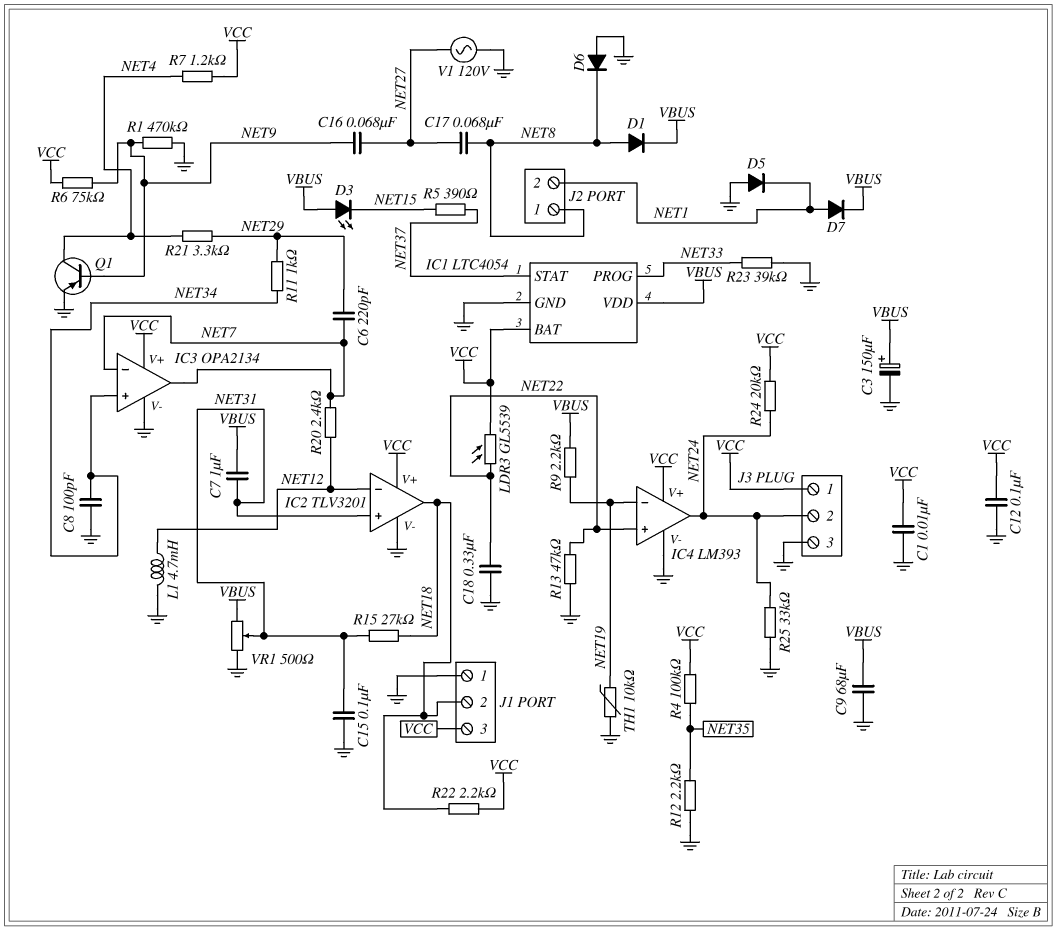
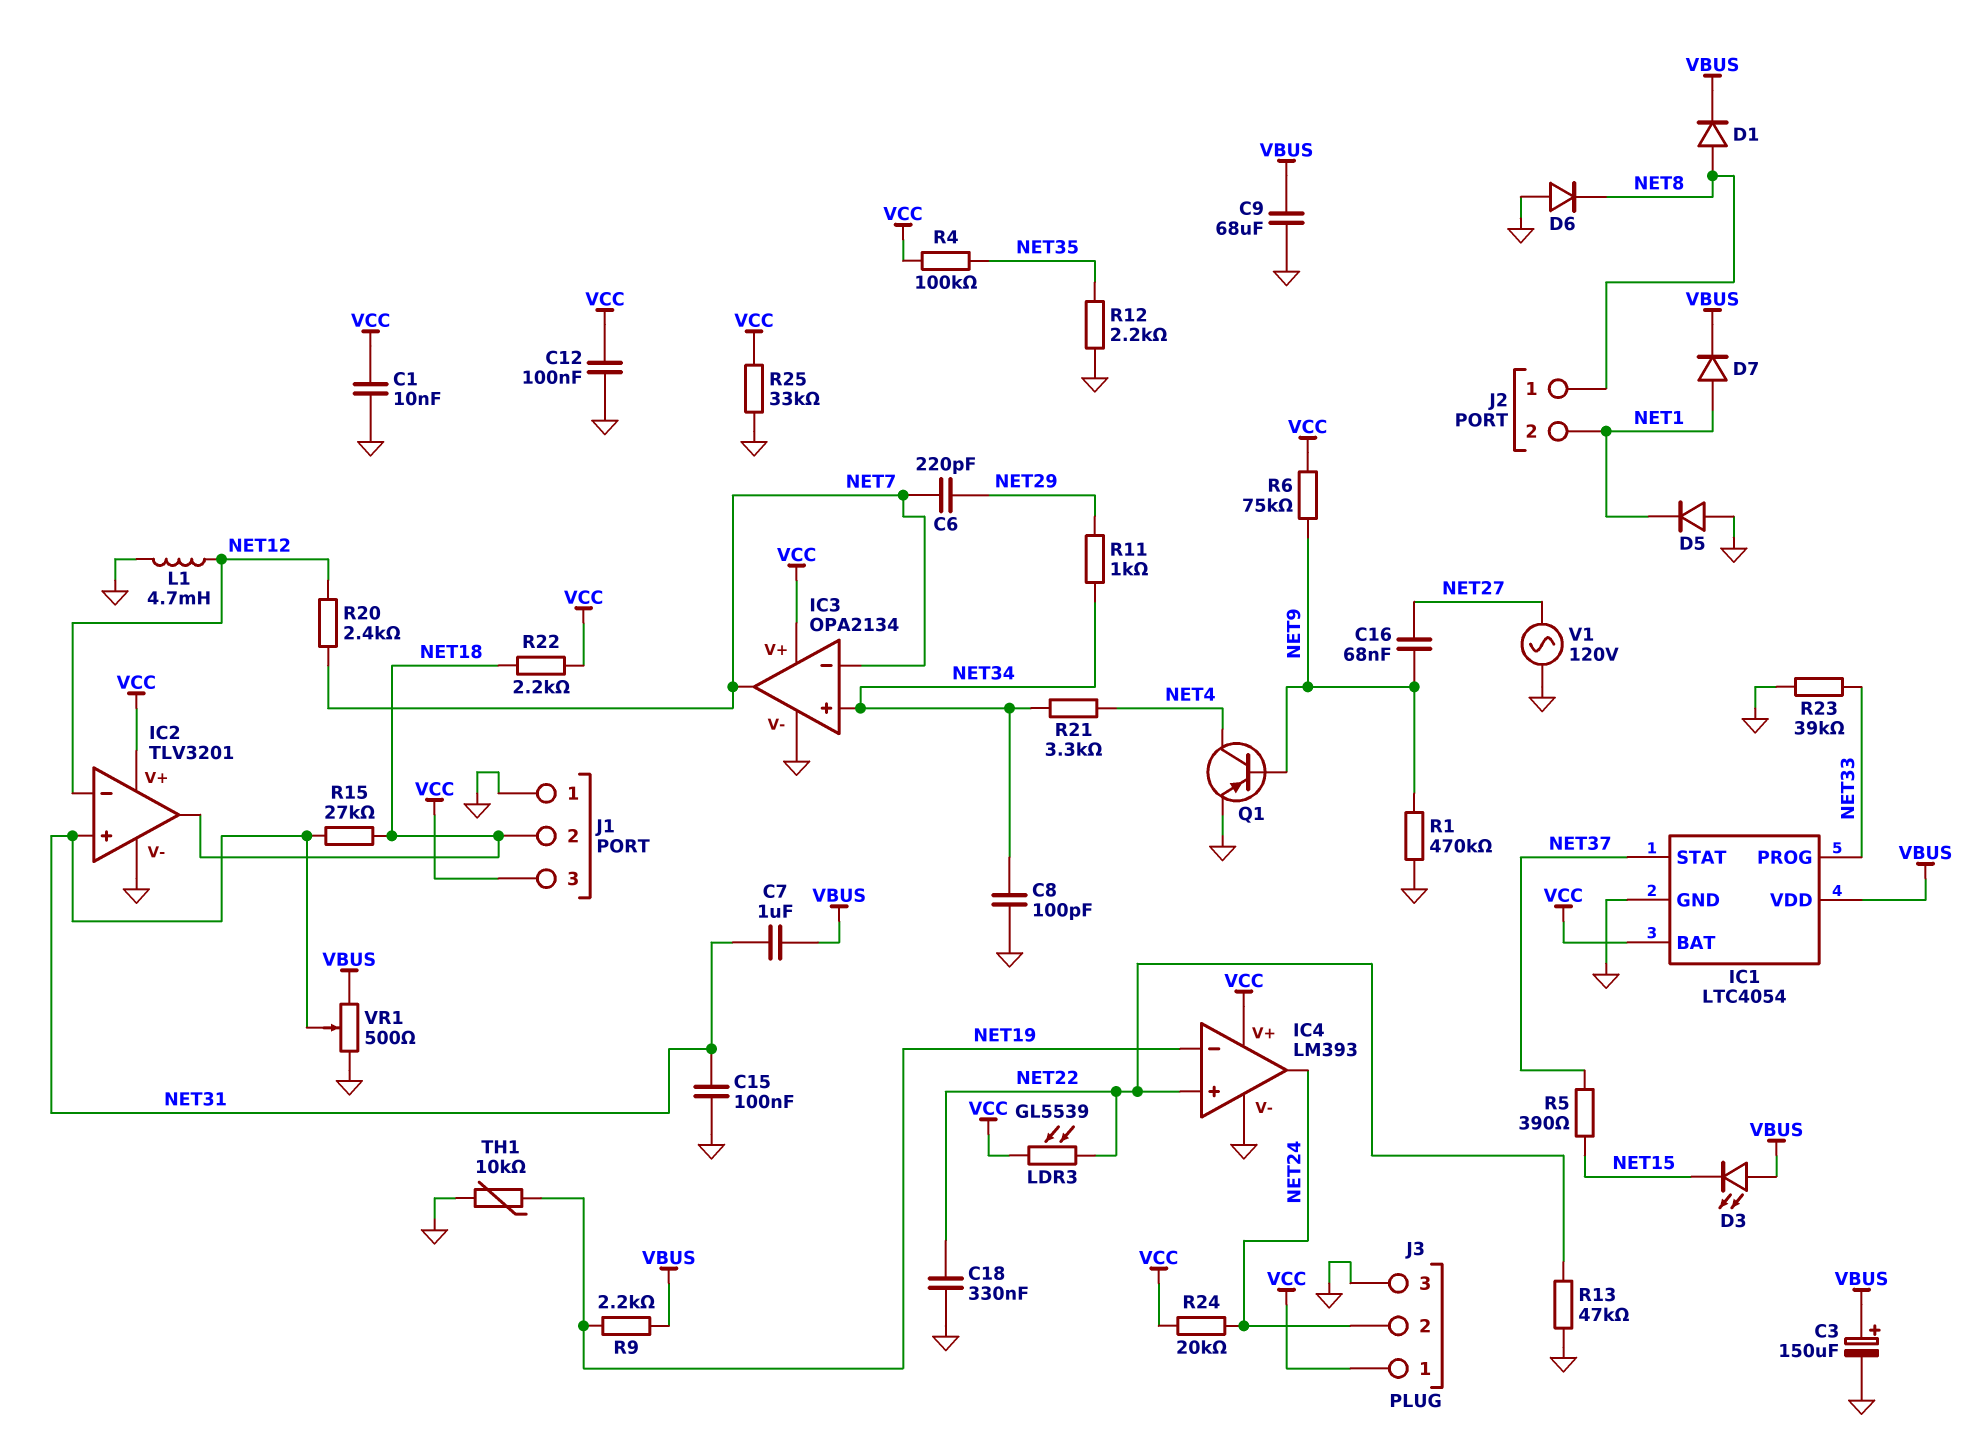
C17: 68nF (NET8, NET27) -> none
R7: 1.2k (NET4, VCC) -> none
R21: 3.3k (NET4, NET29) -> 3.3k (NET4, NET34)
R25: 33k (GND, NET24) -> 33k (GND, VCC)

